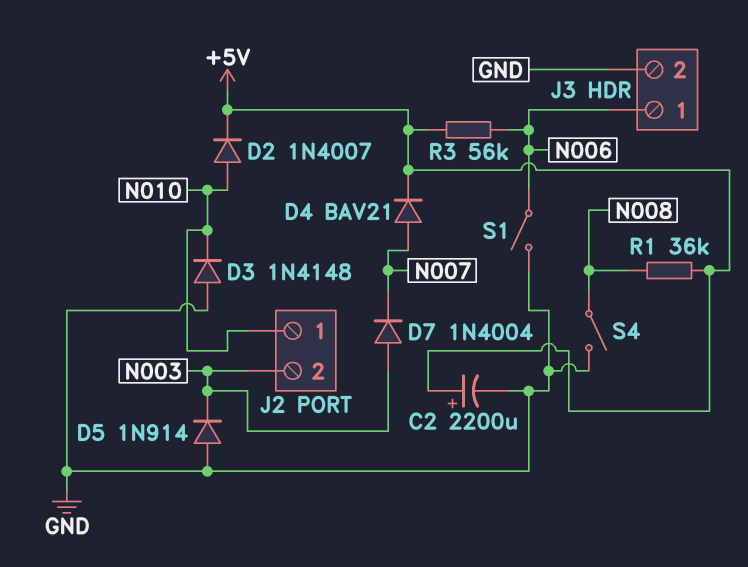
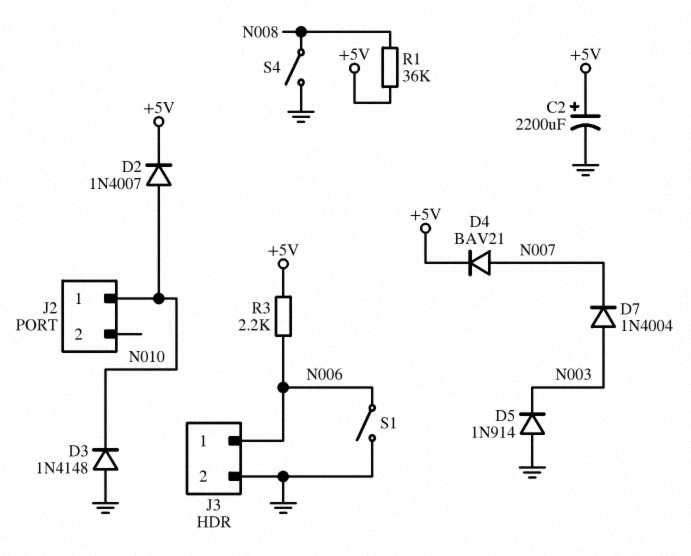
J2 pin 2: N003 -> none
R3: 56k (+5V, N006) -> 2.2k (+5V, N006)

